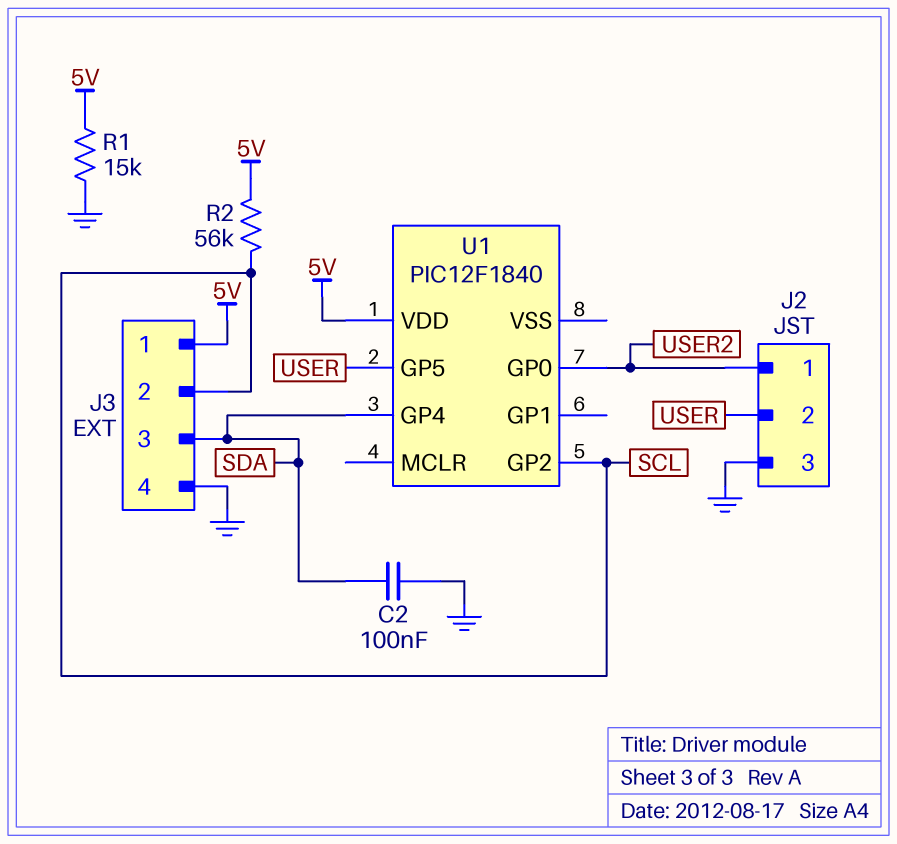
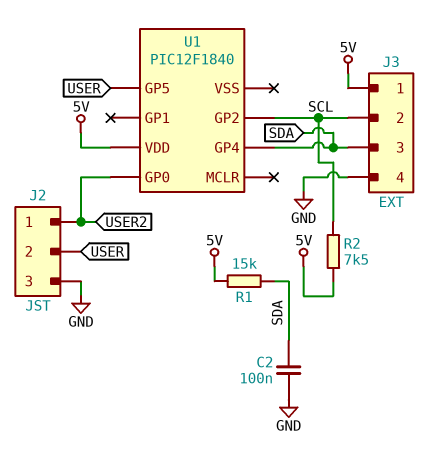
R1: 15k (5V, GND) -> 15k (5V, SDA)
R2: 56k (5V, SCL) -> 7.5k (5V, SCL)

